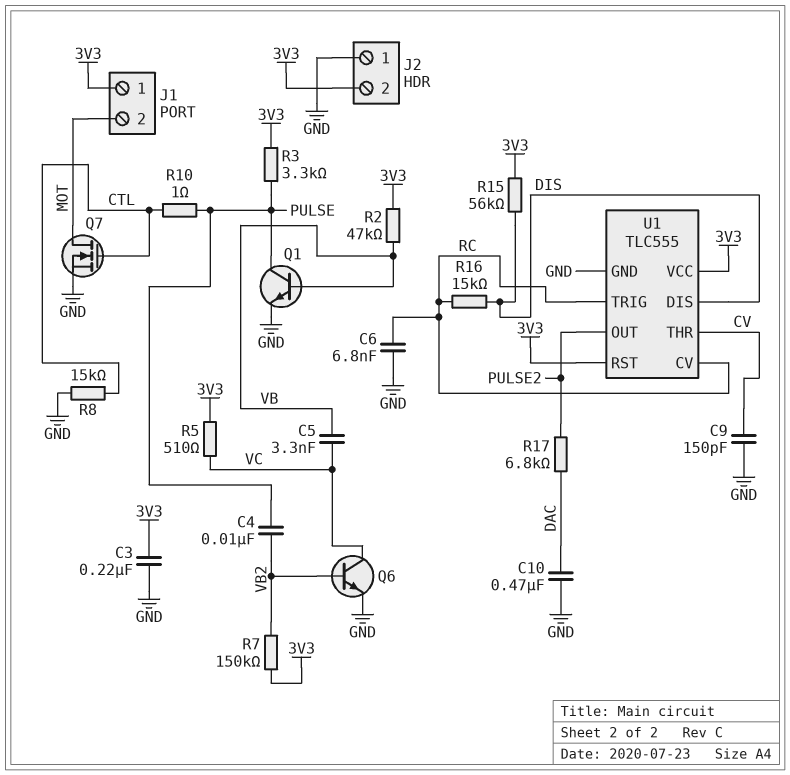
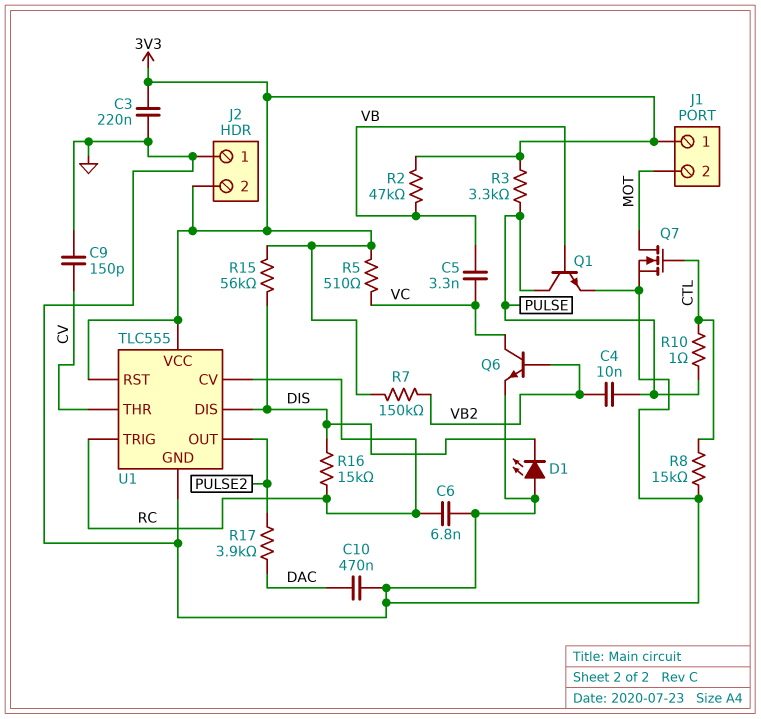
D1: none -> LED (A GND, K DIS)
R17: 6.8k (DAC, PULSE2) -> 3.9k (DAC, PULSE2)

